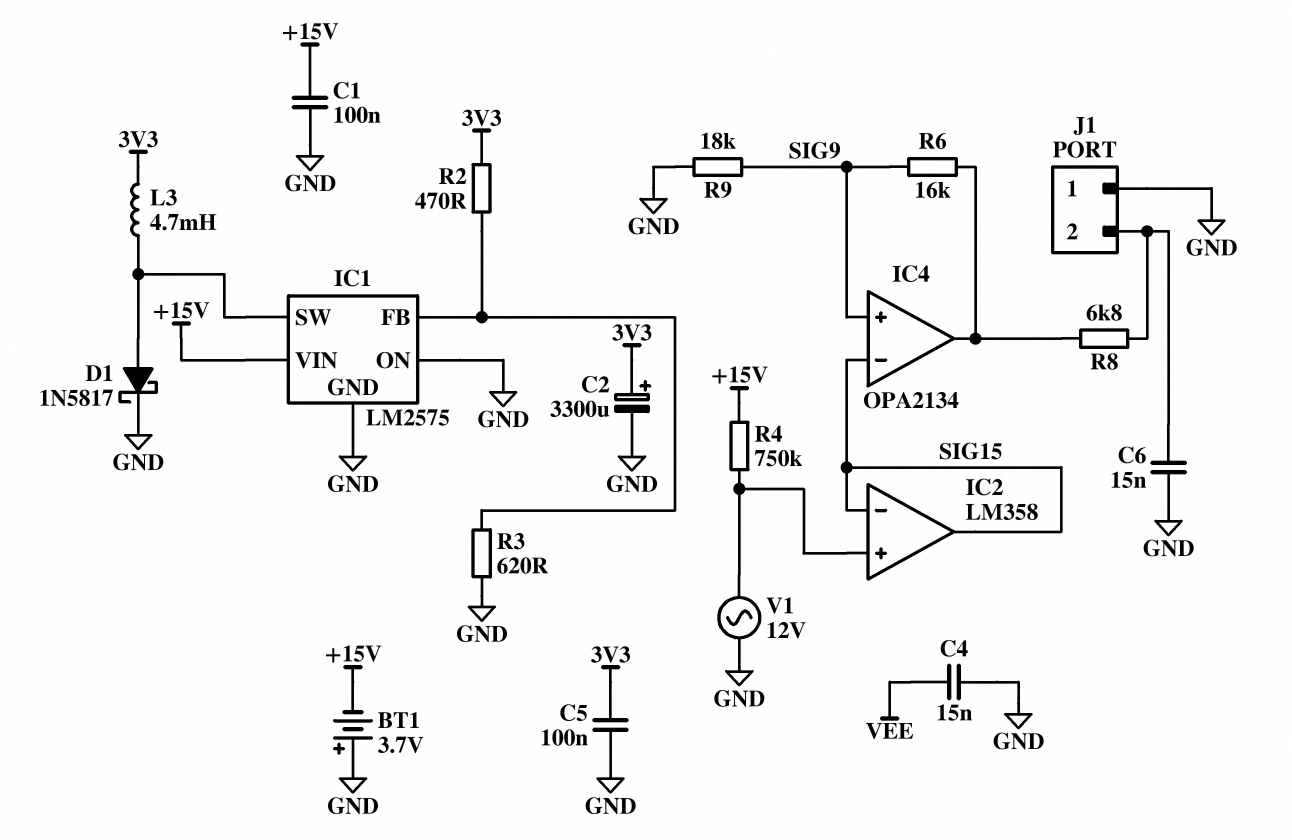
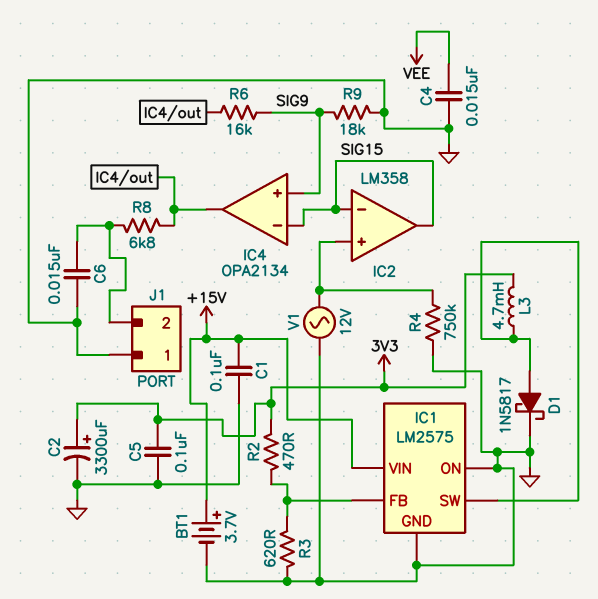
BT1: 3.7V (plus GND, minus +15V) -> 3.7V (plus +15V, minus GND)
R4: 750k (+15V, IC2/in+) -> 750k (GND, IC2/in+)

